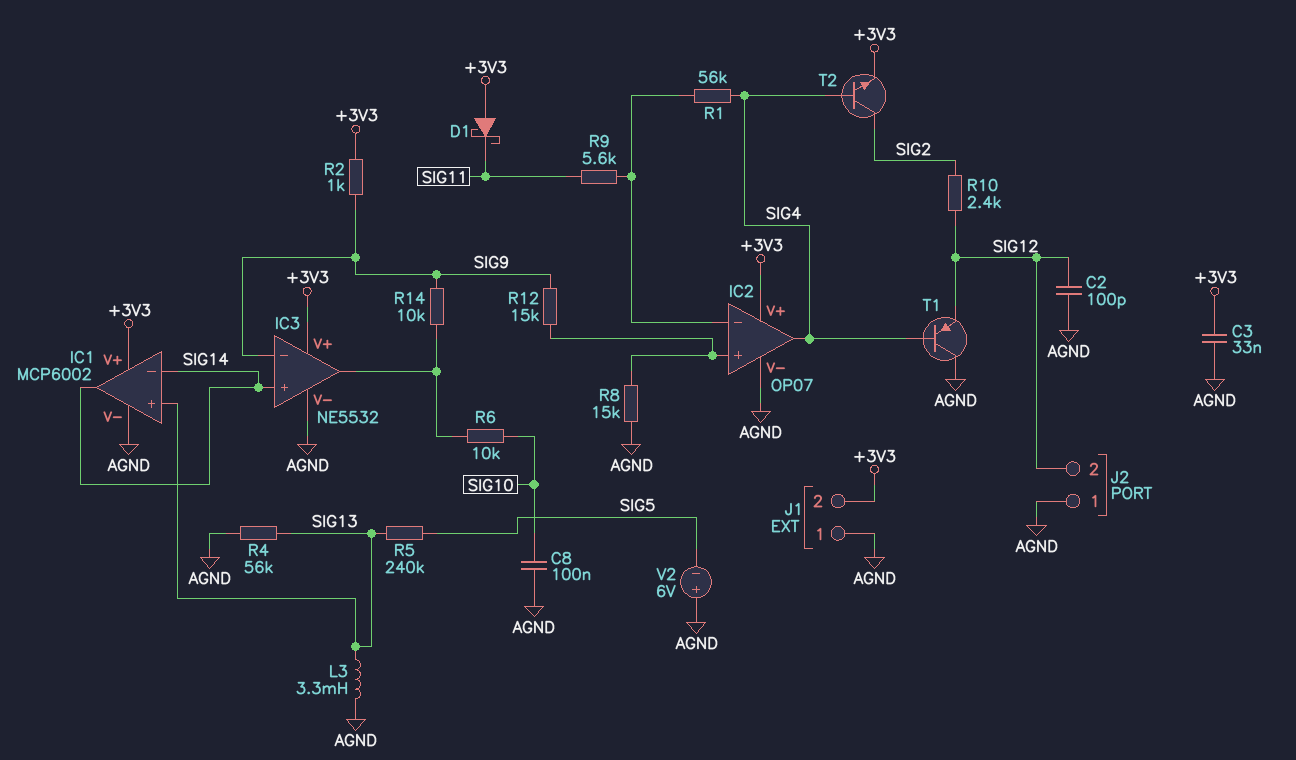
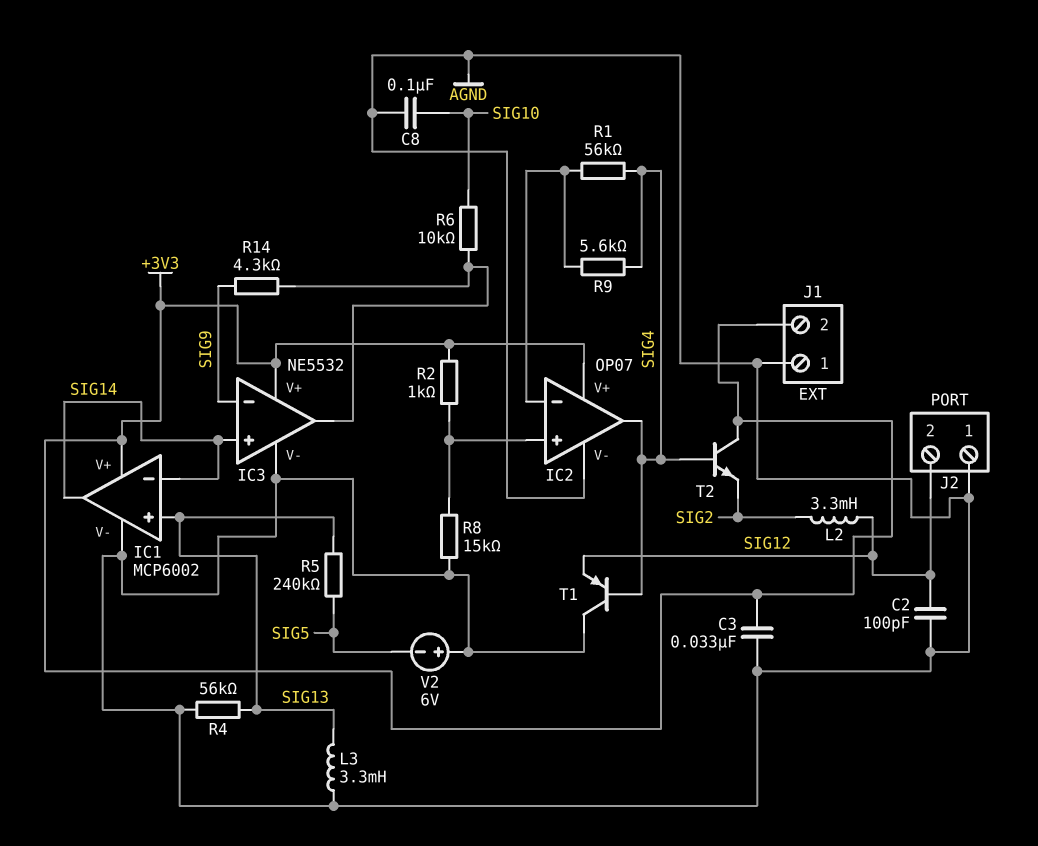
D1: schottky (A +3V3, K SIG11) -> none
L2: none -> 3.3mH (SIG2, SIG12)
R2: 1k (+3V3, SIG9) -> 1k (+3V3, IC2/in+)
R9: 5.6k (IC2/in-, SIG11) -> 5.6k (IC2/in-, SIG4)
R10: 2.4k (SIG2, SIG12) -> none
R12: 15k (IC2/in+, SIG9) -> none
R14: 10k (IC3/out, SIG9) -> 4.3k (IC3/out, SIG9)
T2: NPN (B SIG4, C SIG2, E +3V3) -> NPN (B SIG4, C +3V3, E SIG2)

